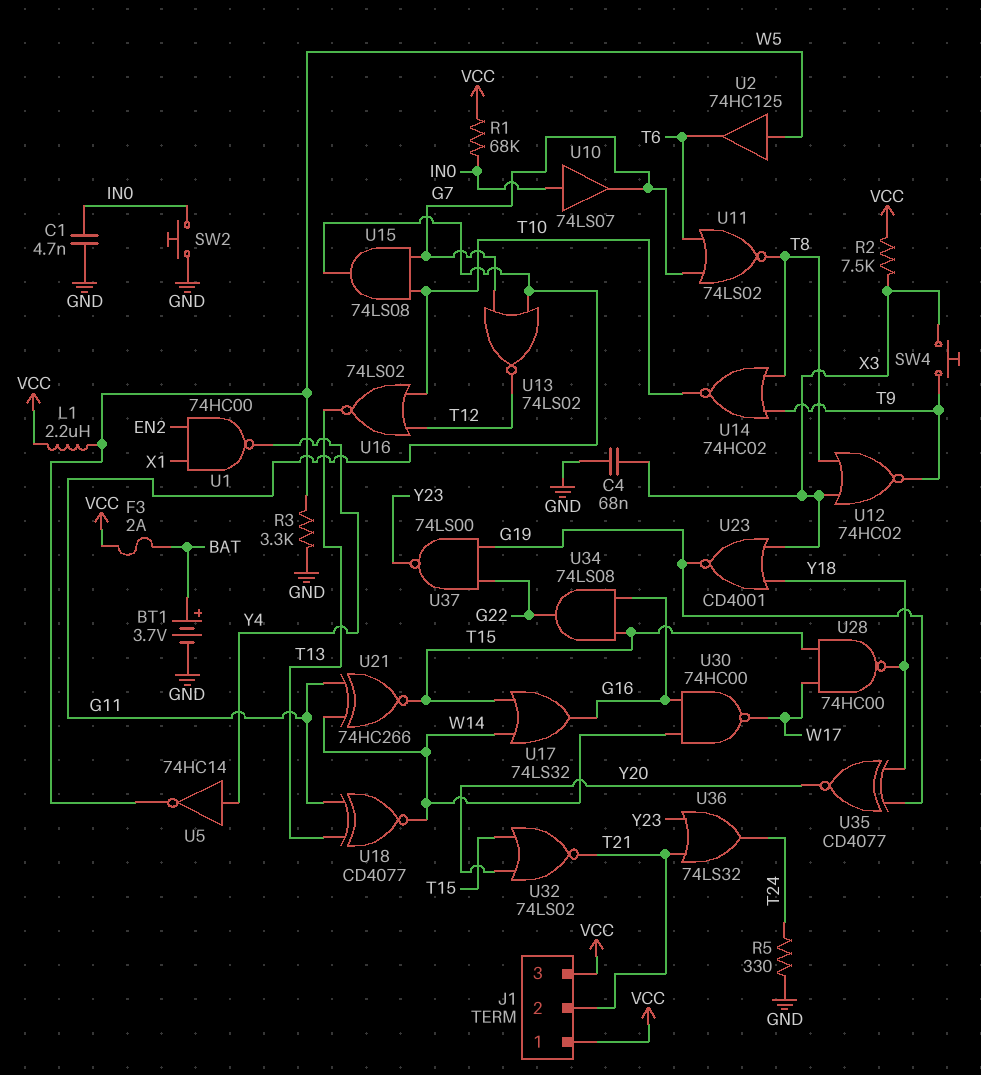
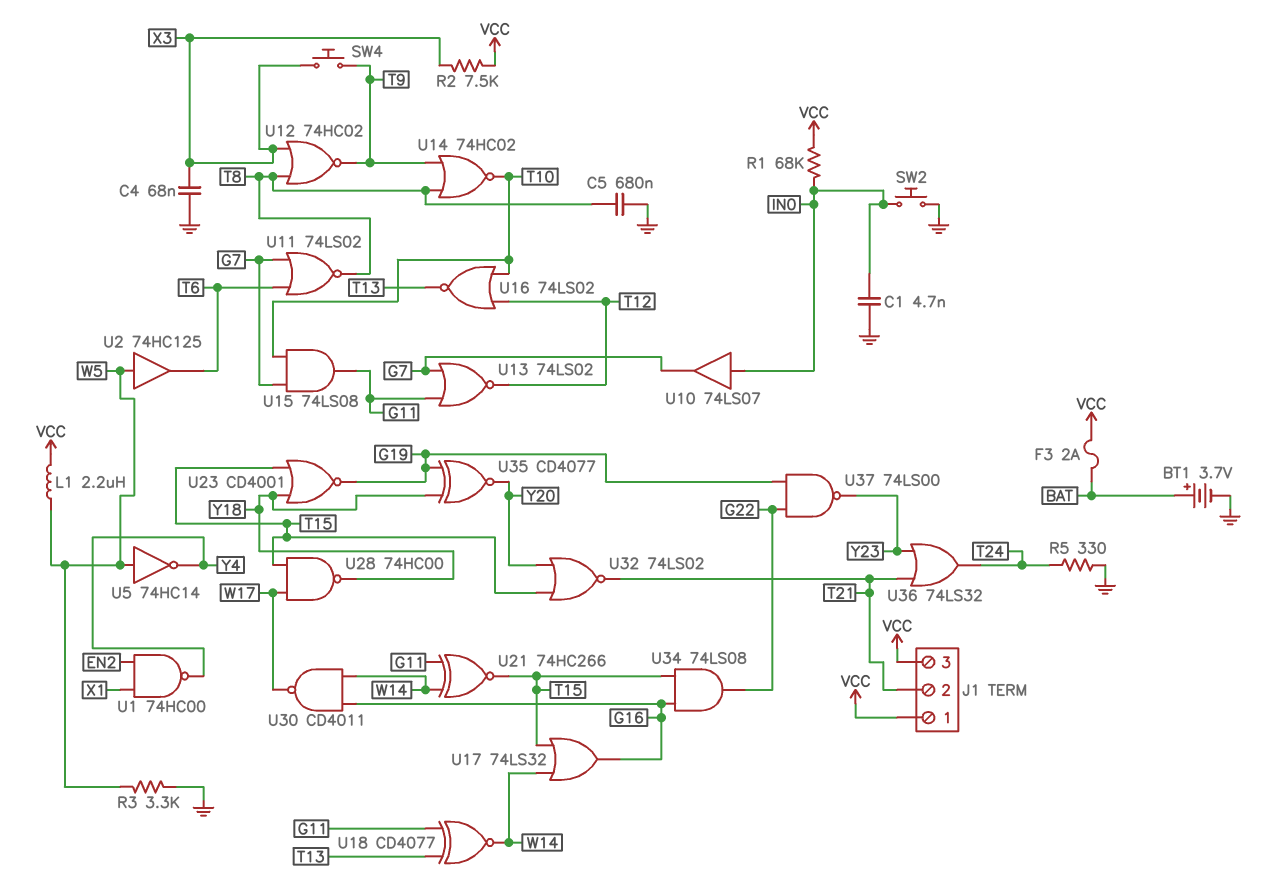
C5: none -> 680nF (GND, T8)
U5: NOT 74HC14 (in Y4, out W5) -> NOT 74HC14 (in W5, out Y4)
U23: NOR CD4001 (in X3, in Y18, out G19) -> NOR CD4001 (in T15, in Y18, out G19)
U30: NAND 74HC00 (in G16, in W14, out W17) -> NAND CD4011 (in G16, in W14, out W17)

